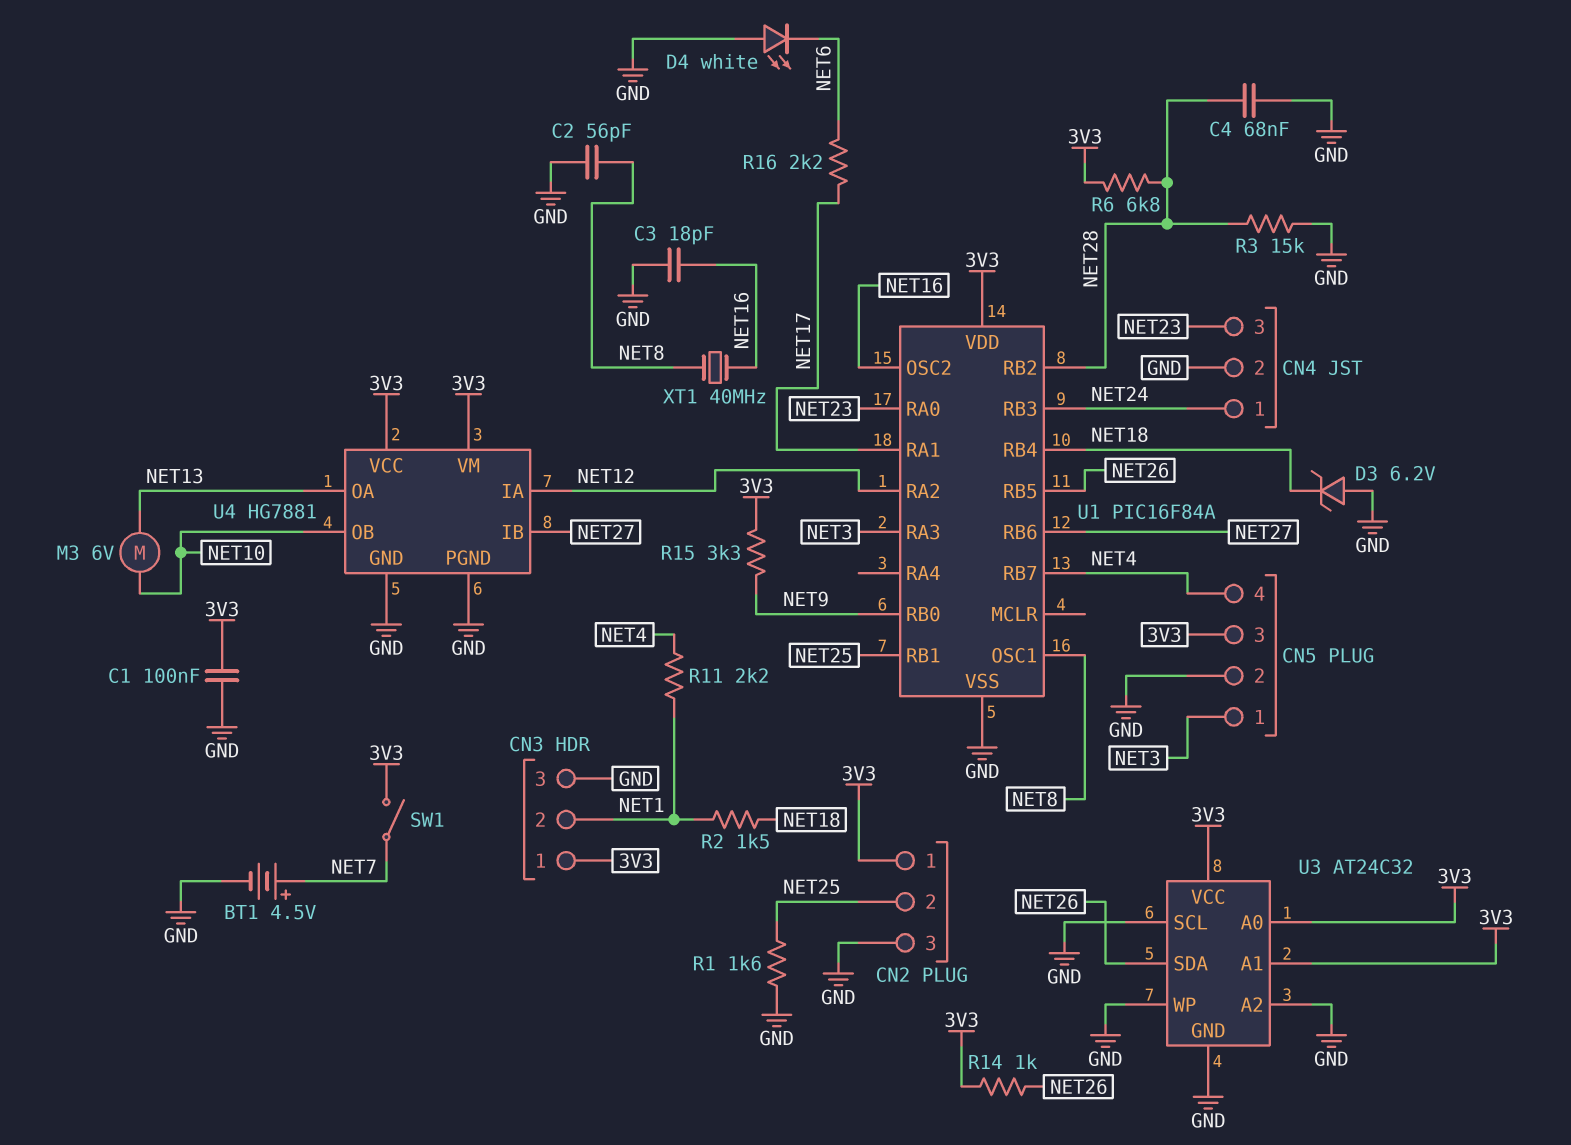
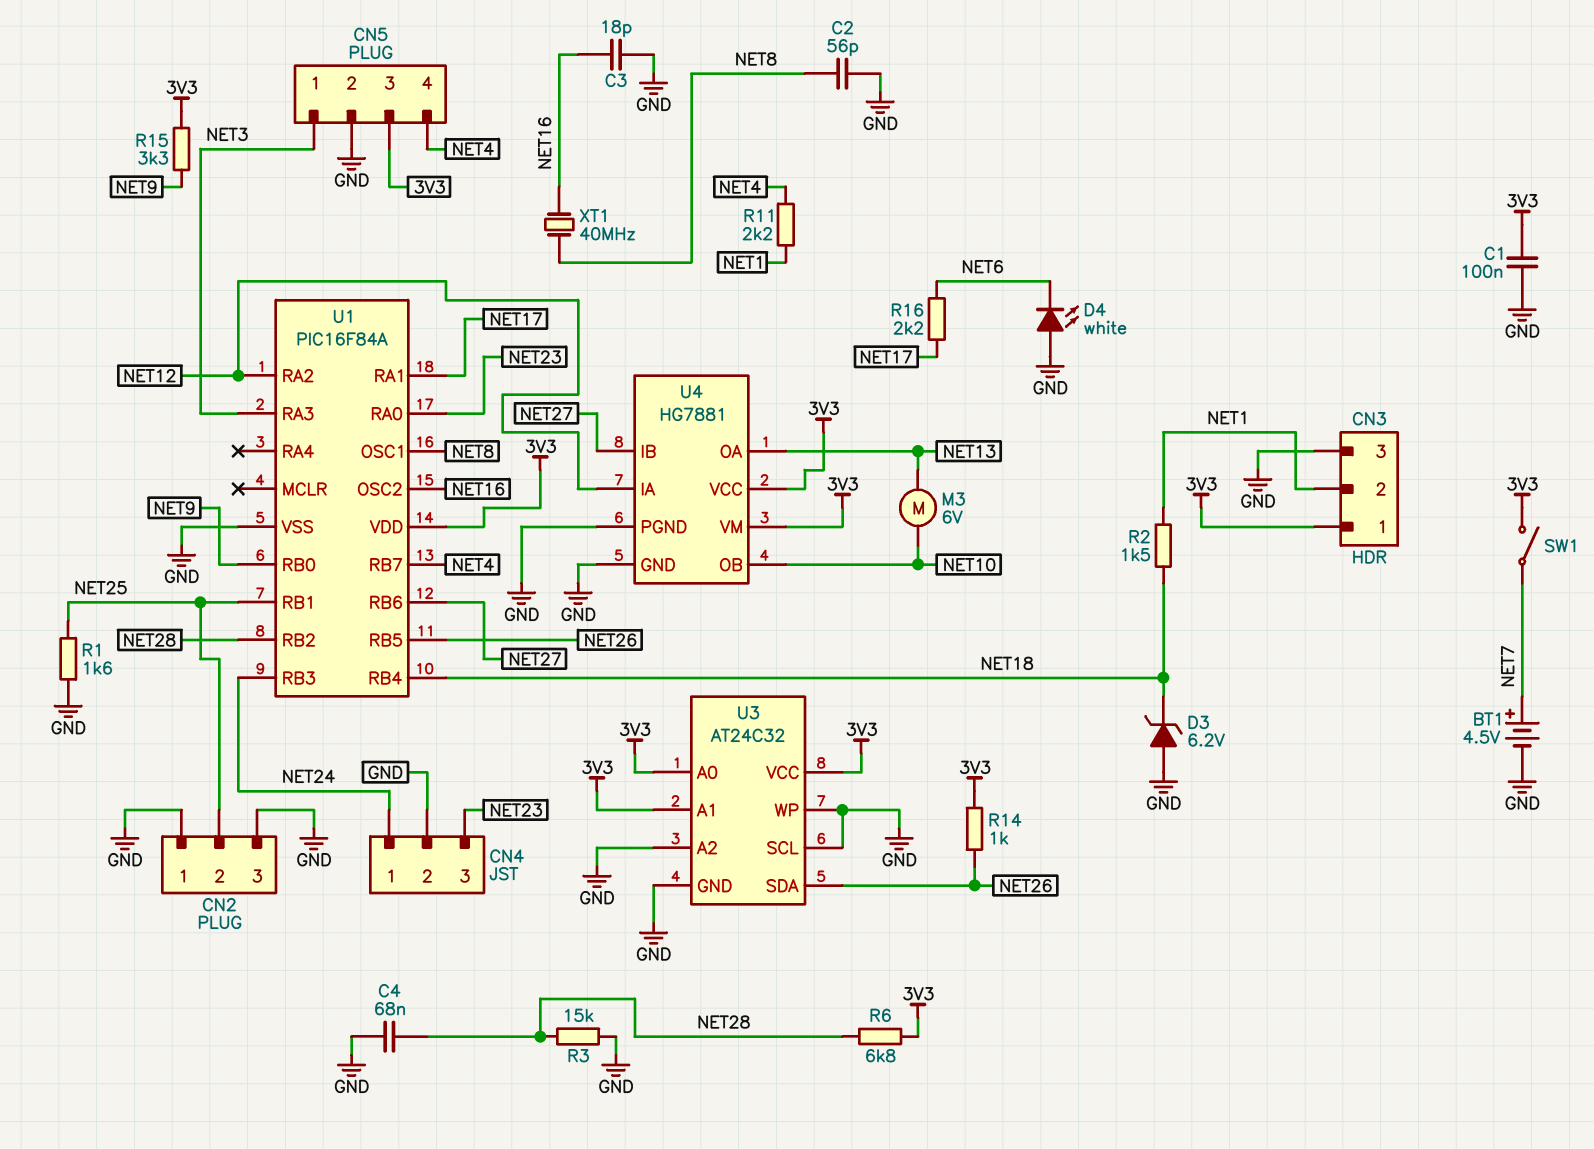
CN2 pin 1: 3V3 -> GND

